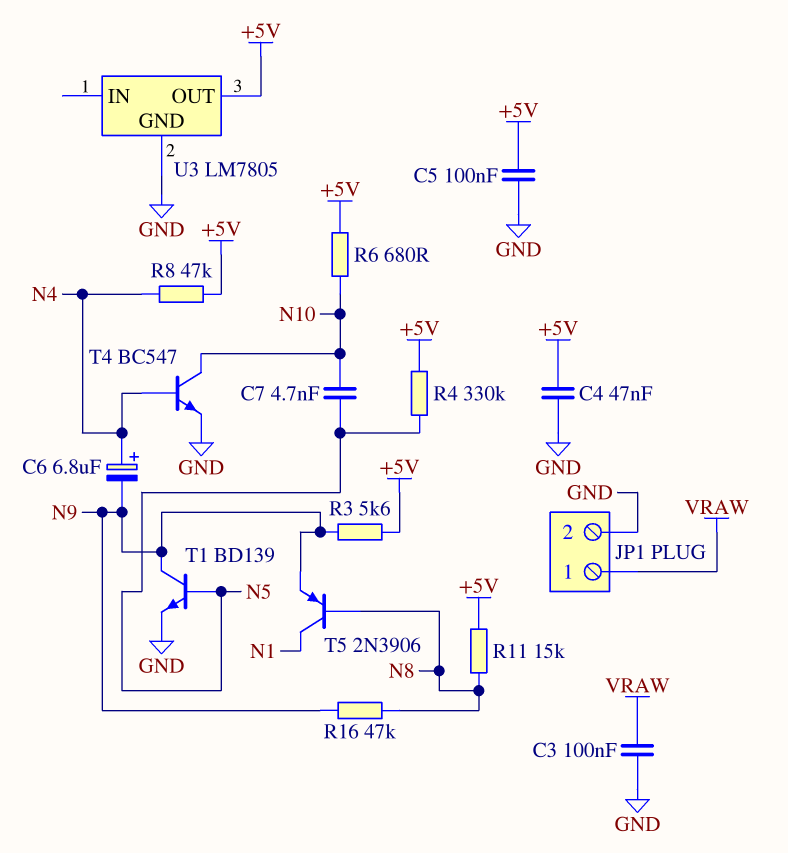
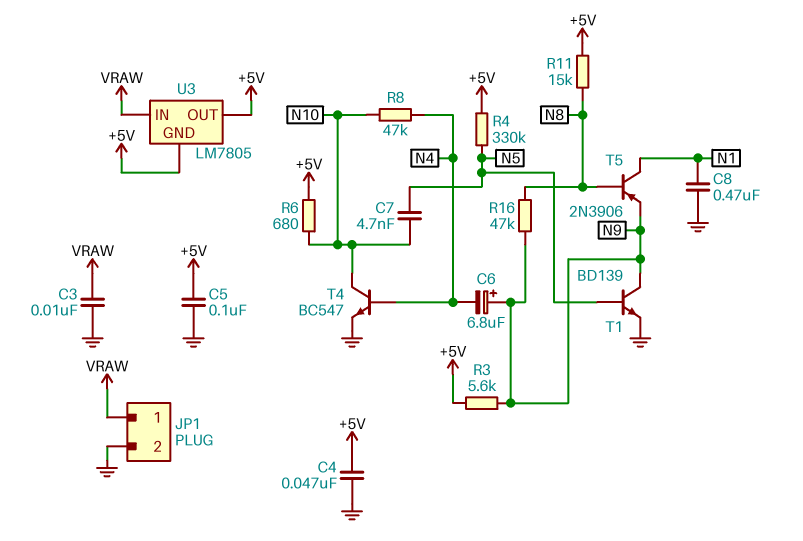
C3: 100nF (GND, VRAW) -> 10nF (GND, VRAW)
C6: 6.8uF (plus N4, minus N9) -> 6.8uF (plus N9, minus N4)
C8: none -> 470nF (GND, N1)
R8: 47k (+5V, N4) -> 47k (N4, N10)
U3 pin GND: GND -> +5V
U3 pin IN: none -> VRAW

